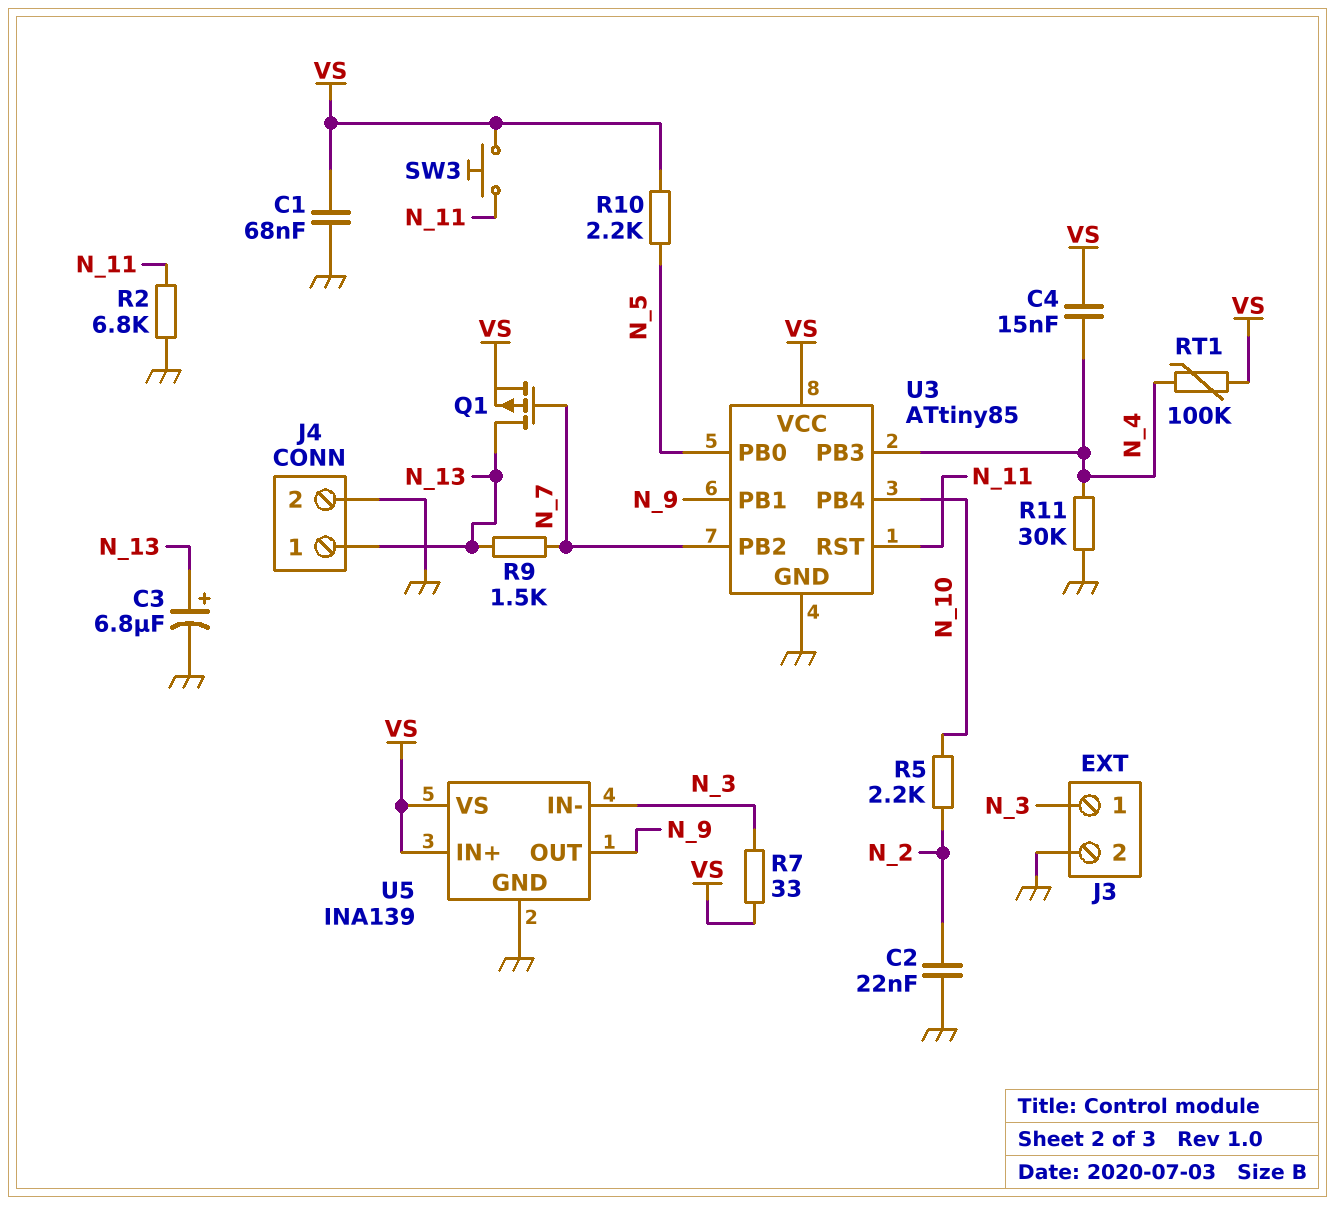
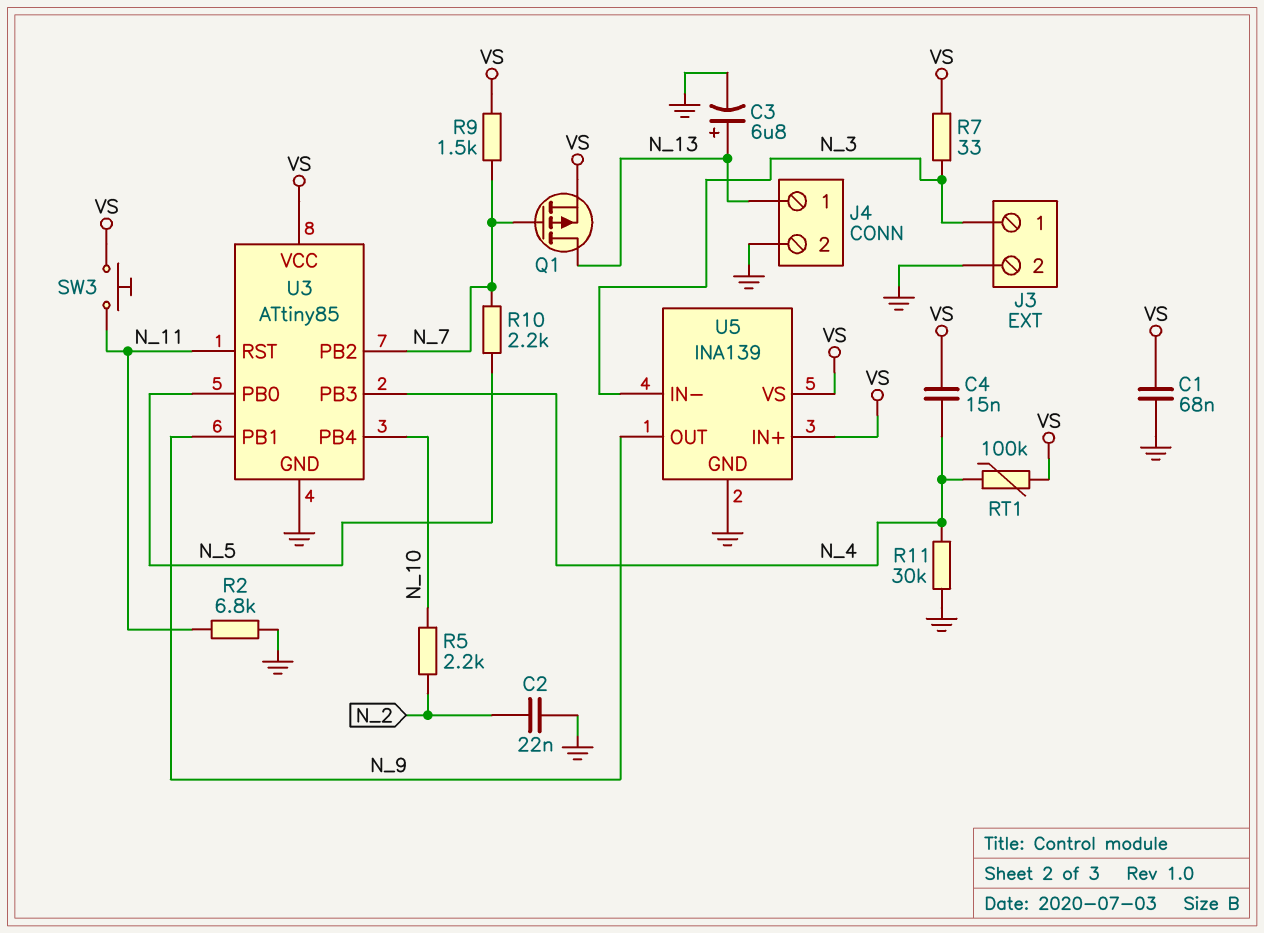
R9: 1.5k (N_7, N_13) -> 1.5k (N_7, VS)
R10: 2.2k (N_5, VS) -> 2.2k (N_5, N_7)

